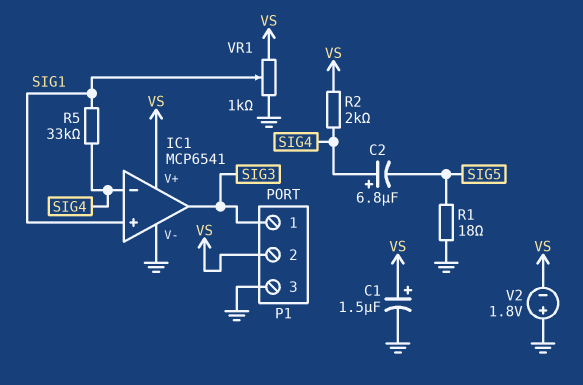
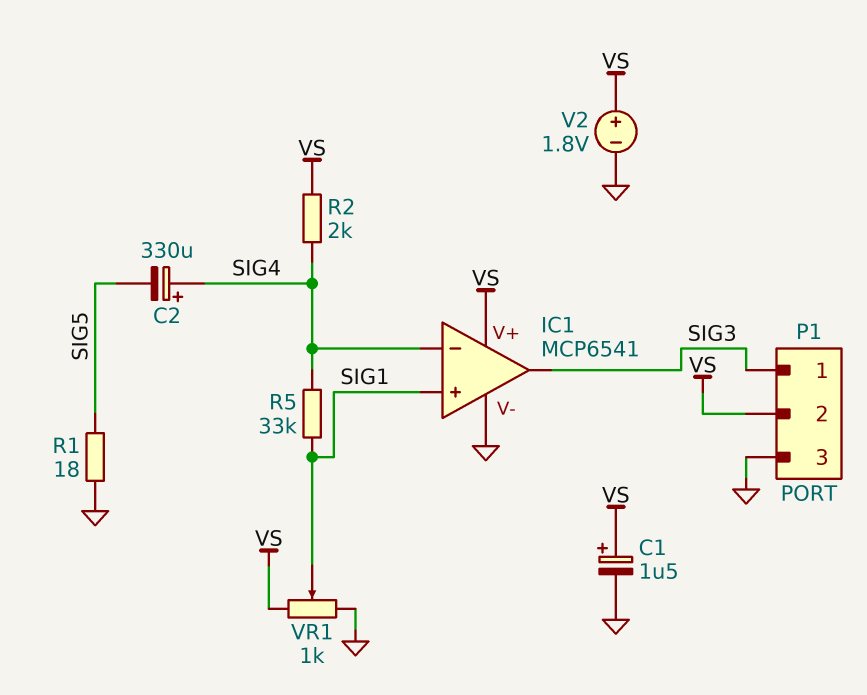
C2: 6.8uF (plus SIG4, minus SIG5) -> 330uF (plus SIG4, minus SIG5)
V2: 1.8V (plus GND, minus VS) -> 1.8V (plus VS, minus GND)

